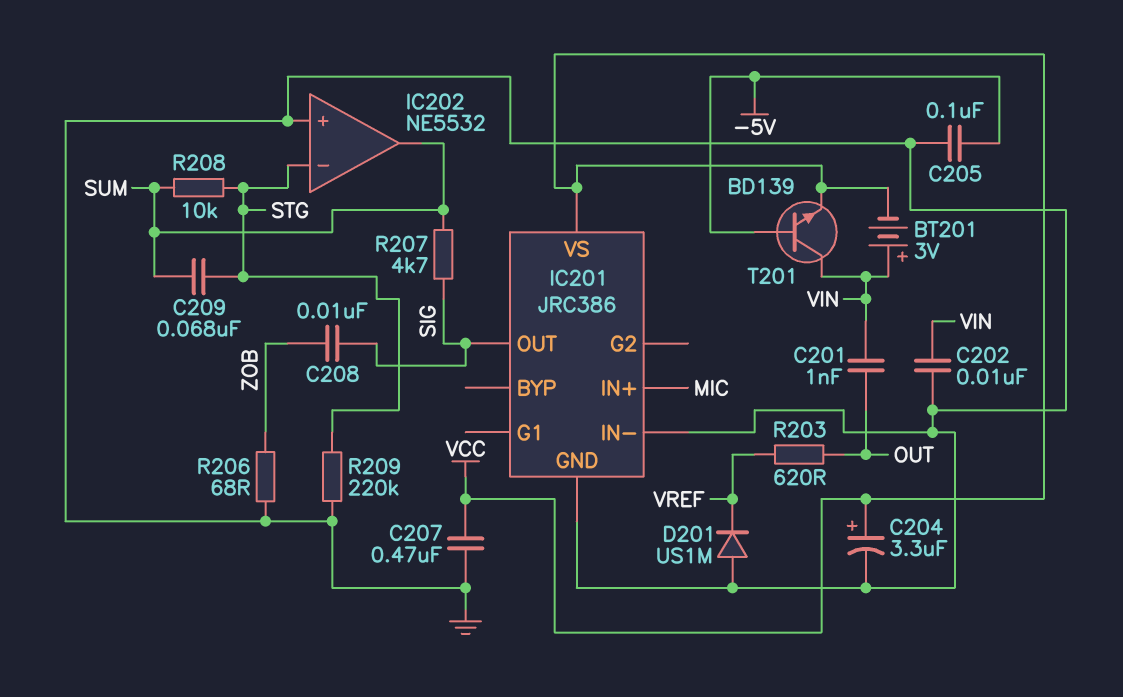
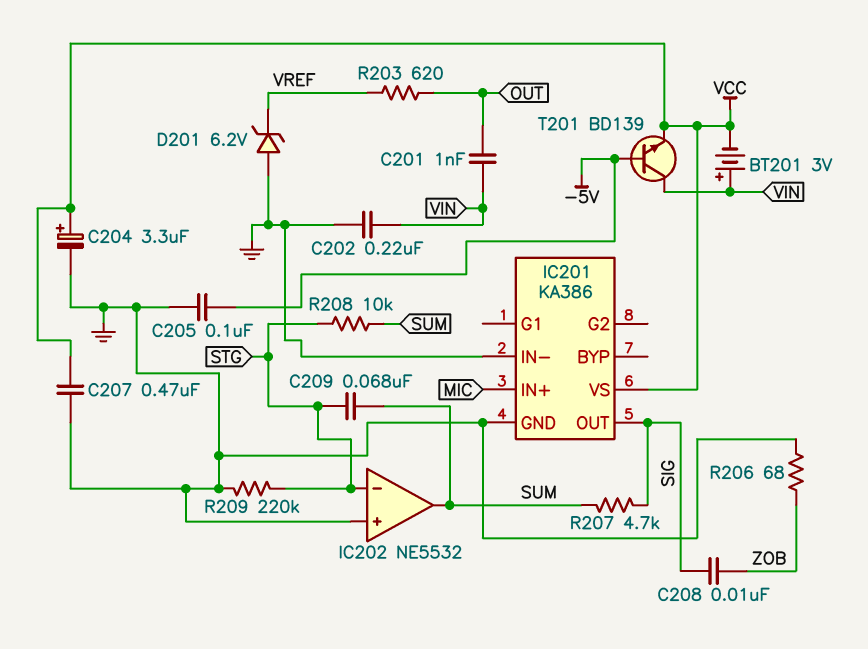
C202: 10nF (GND, VIN) -> 220nF (GND, VIN)
D201: diode US1M (A GND, K VREF) -> zener 6.2V (A GND, K VREF)
IC201: JRC386 -> KA386

